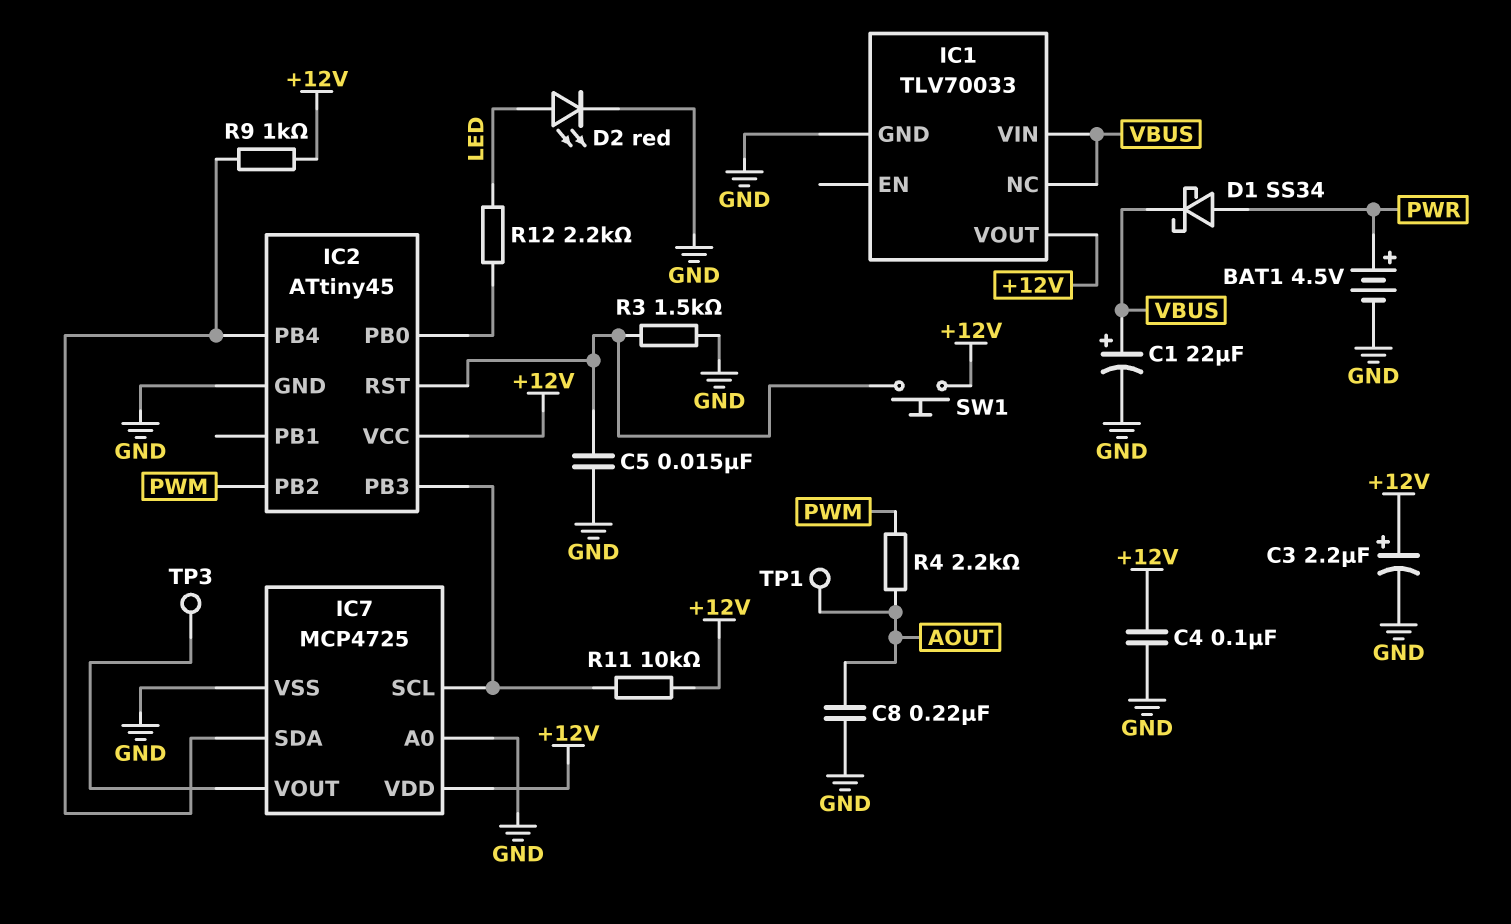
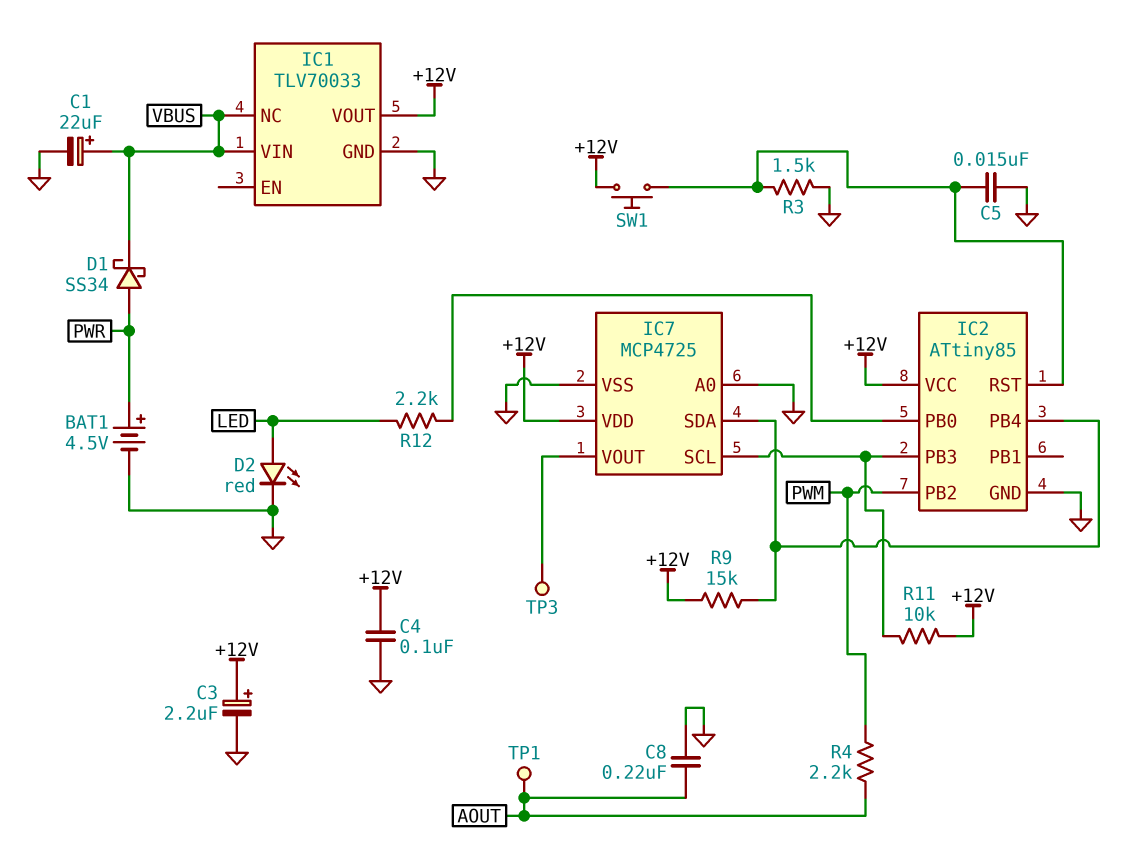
IC2: ATtiny45 -> ATtiny85
R9: 1k (+12V, IC2/PB4) -> 15k (+12V, IC2/PB4)

